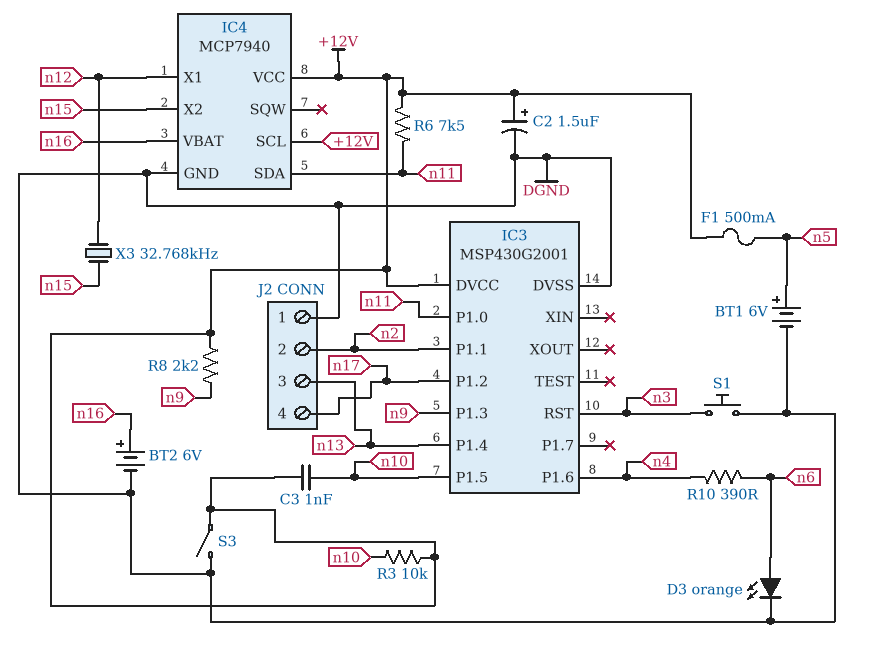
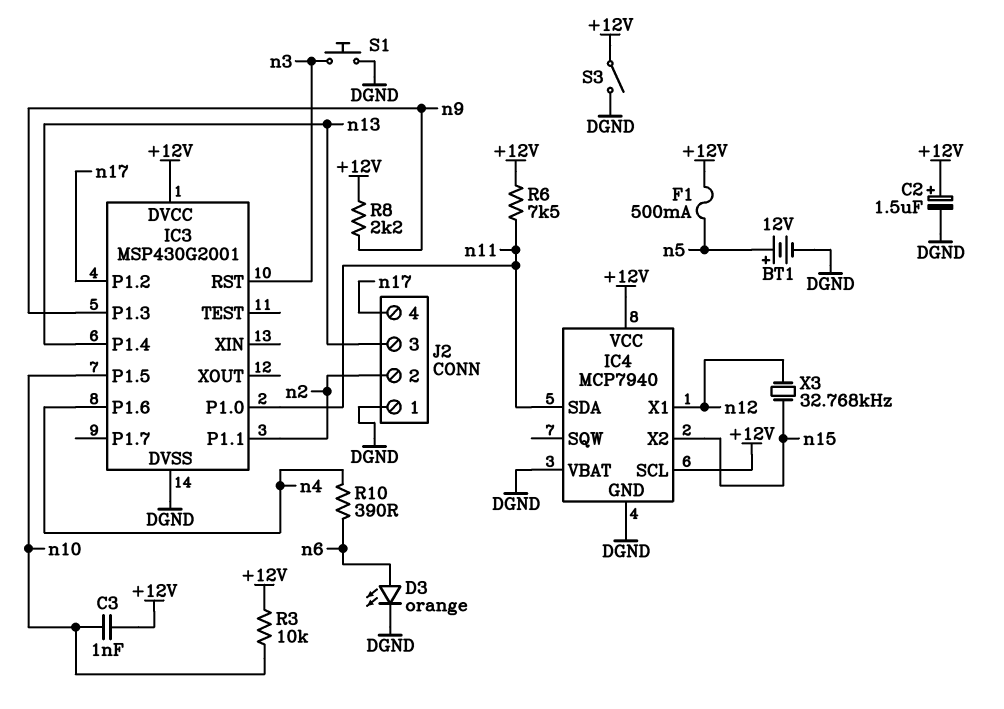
BT1: 6V (plus n5, minus DGND) -> 12V (plus n5, minus DGND)
BT2: 6V (plus n16, minus DGND) -> none
IC4 pin VBAT: n16 -> DGND

